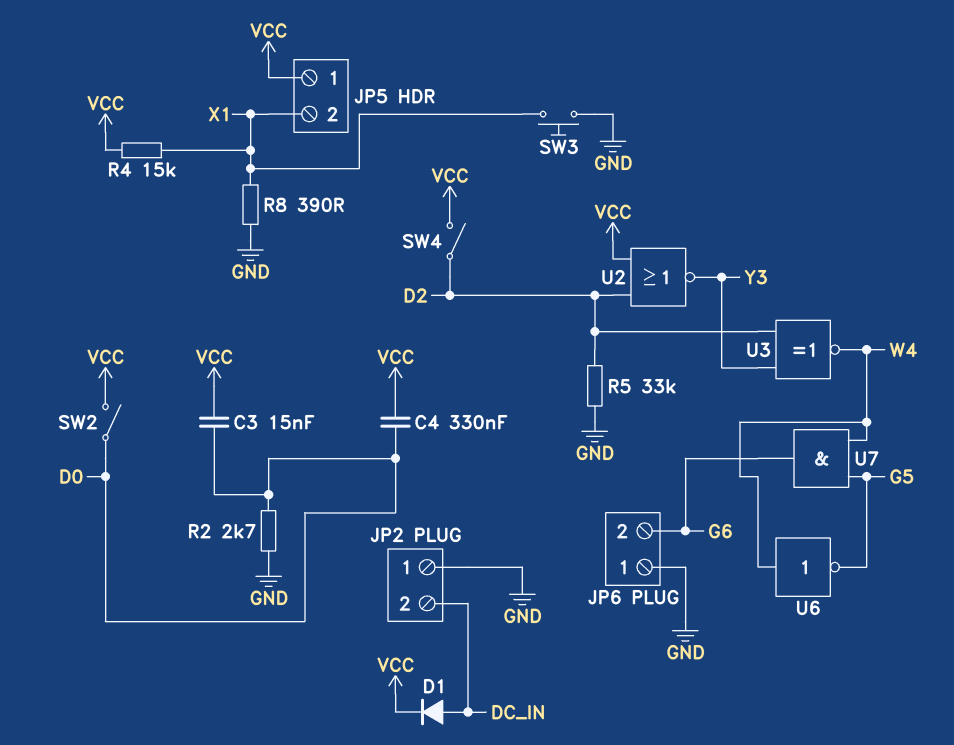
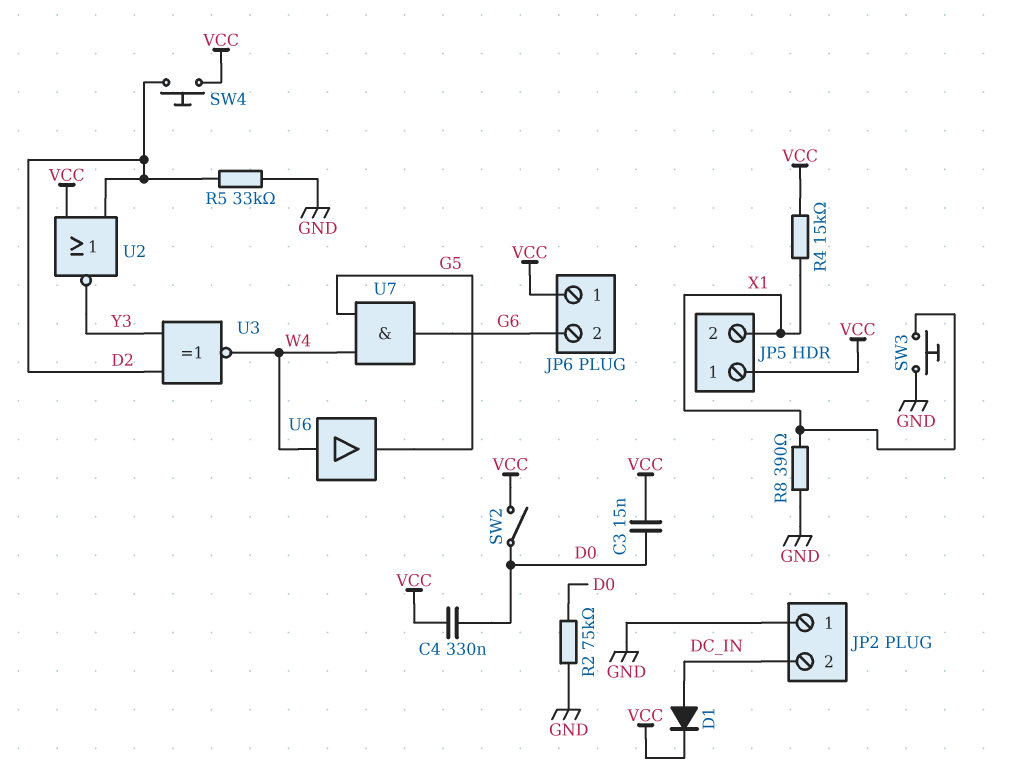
JP6 pin 1: GND -> VCC
R2: 2.7k (D0, GND) -> 75k (D0, GND)
SW4: switch (D2, VCC) -> button (D2, VCC)
U6: NOT (in W4, out G5) -> buffer (in W4, out G5)

